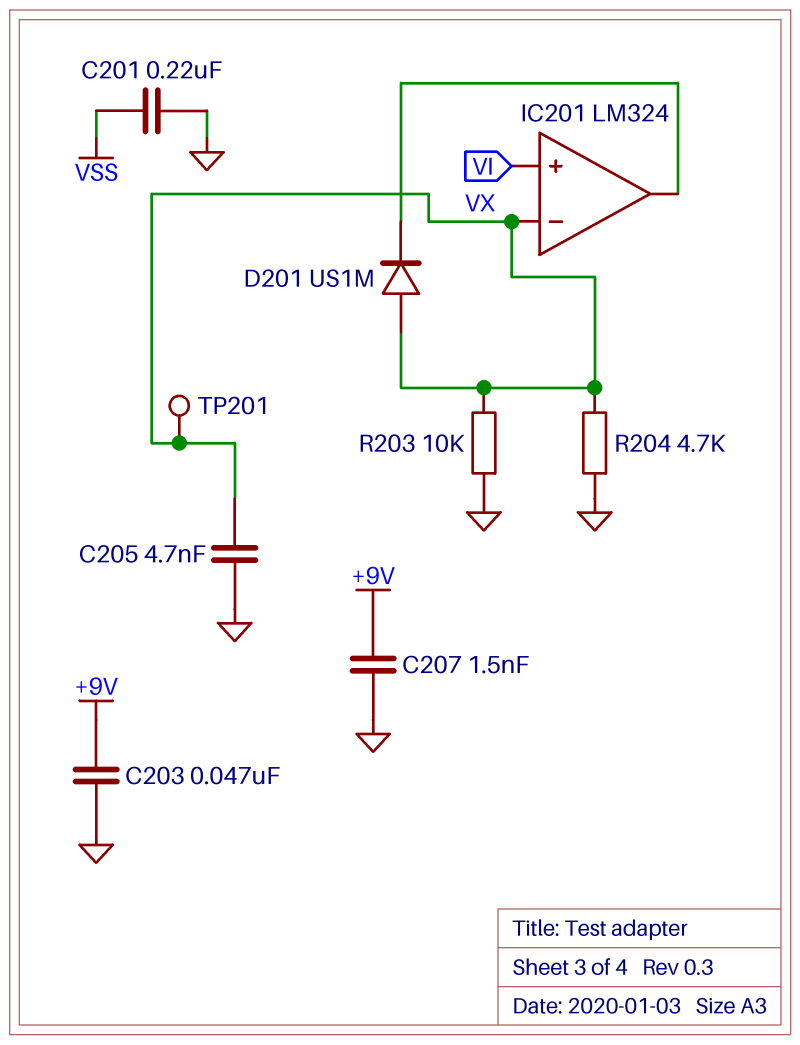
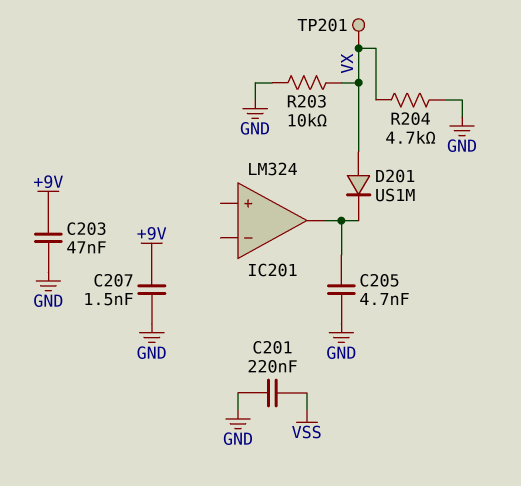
C205: 4.7nF (GND, VX) -> 4.7nF (GND, IC201/out)
IC201 pin in+: VI -> none
IC201 pin in-: VX -> none

